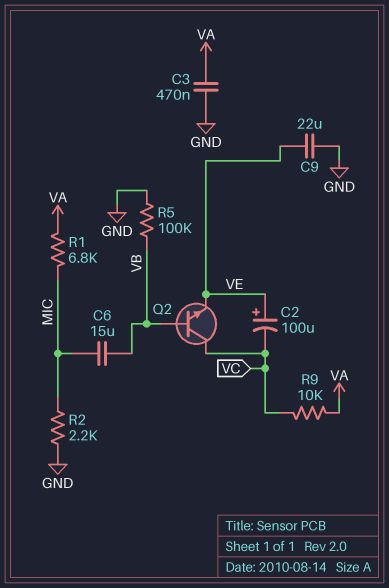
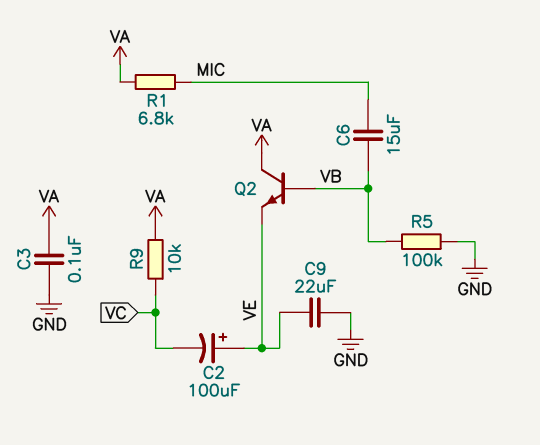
C3: 470nF (GND, VA) -> 100nF (GND, VA)
Q2: NPN (B VB, C VC, E VE) -> NPN (B VB, C VA, E VE)
R2: 2.2k (GND, MIC) -> none

